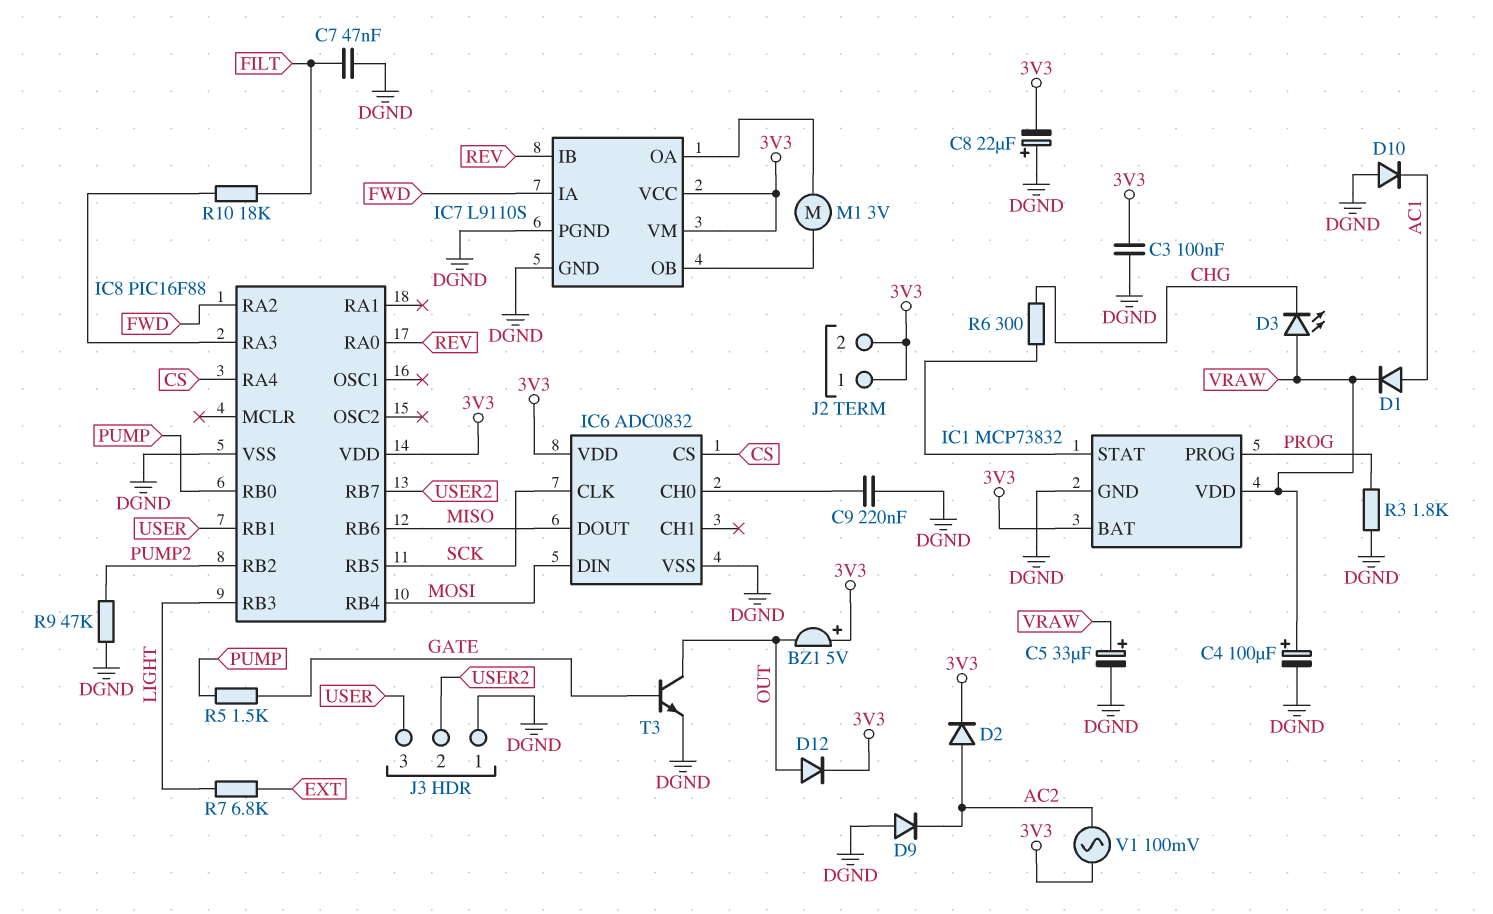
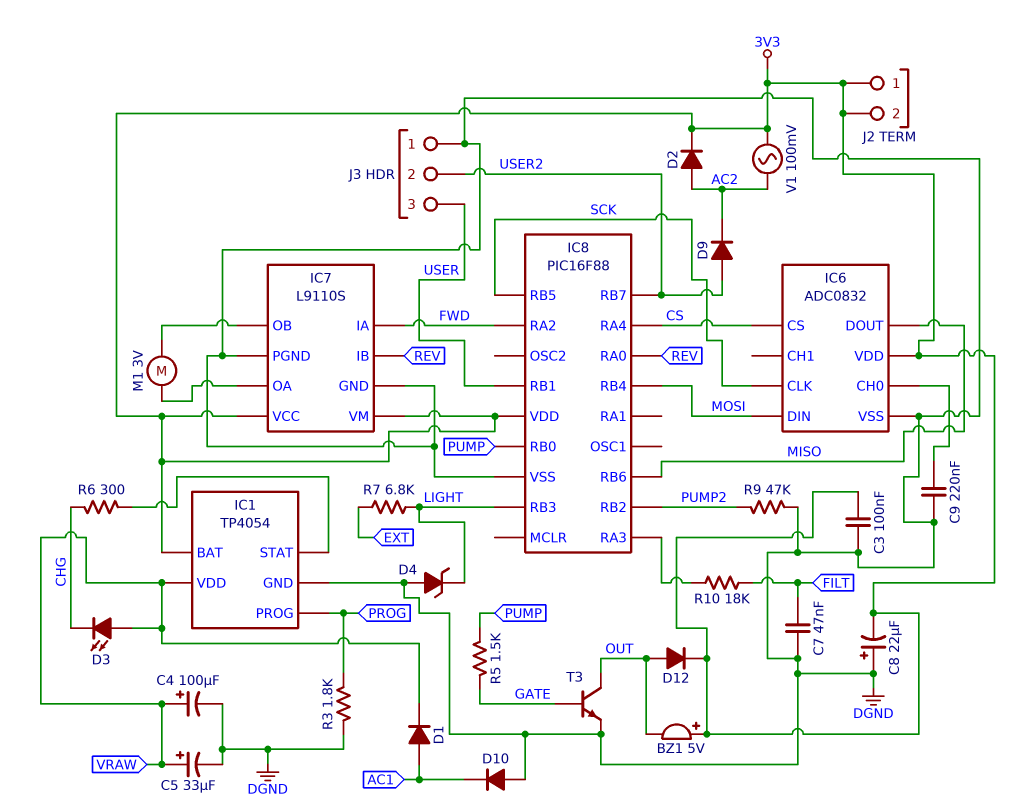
D4: none -> zener (A DGND, K LIGHT)
D9: diode (A DGND, K AC2) -> diode (A USER2, K AC2)
IC1: MCP73832 -> TP4054

